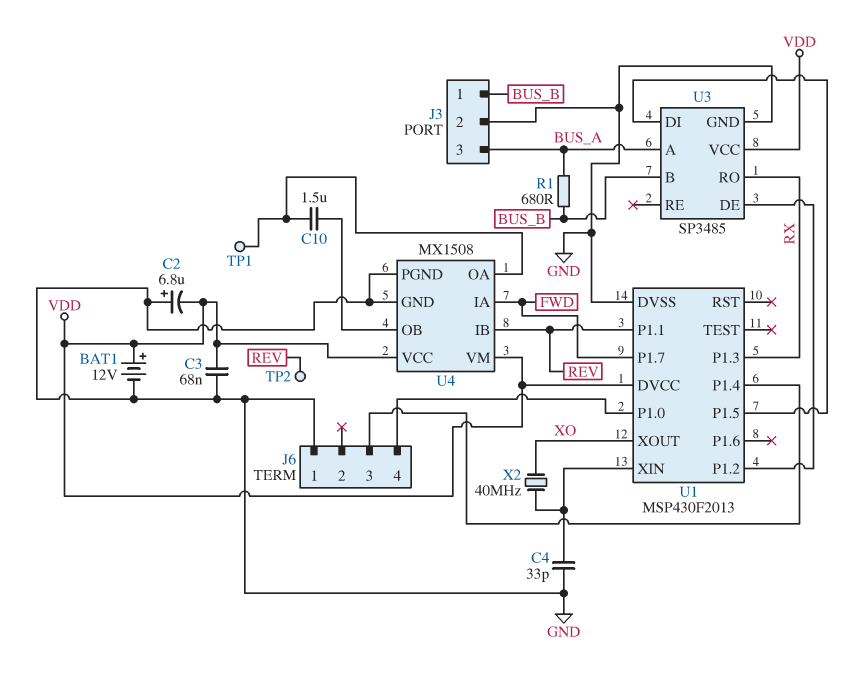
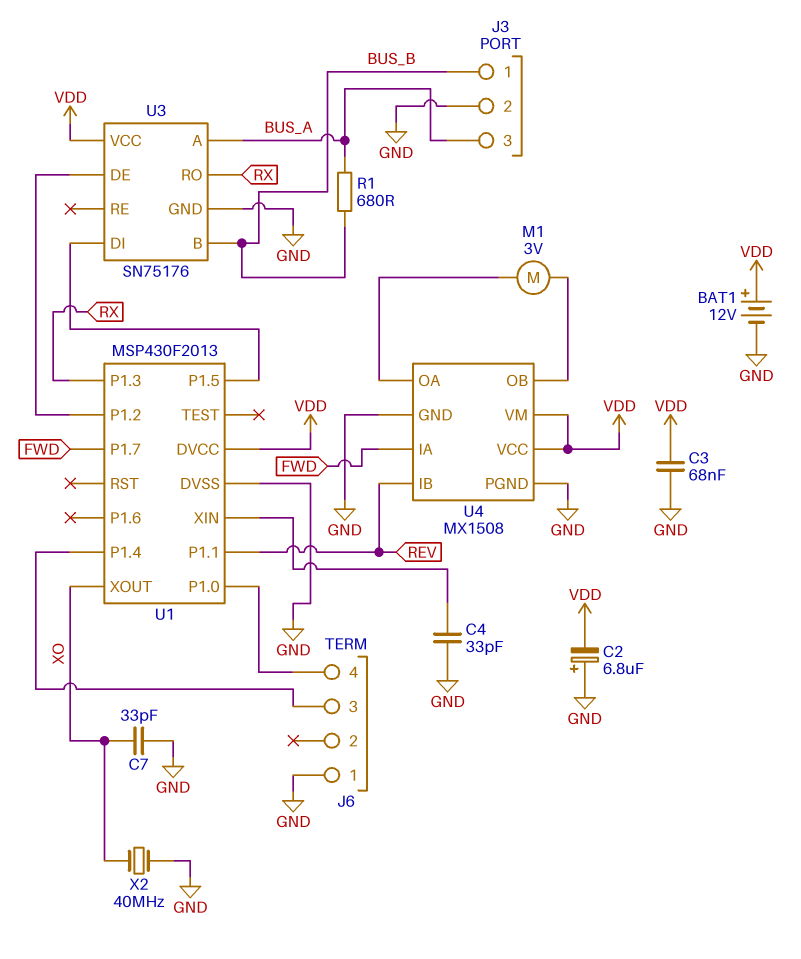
C7: none -> 33pF (GND, XO)
C10: 1.5uF (U4/OA, U4/OB) -> none
M1: none -> motor 3V (U4/OA, U4/OB)
TP1: test point (U4/OA) -> none
TP2: test point (REV) -> none
U3: SP3485 -> SN75176
X2: 40MHz (U1/XIN, XO) -> 40MHz (GND, XO)

